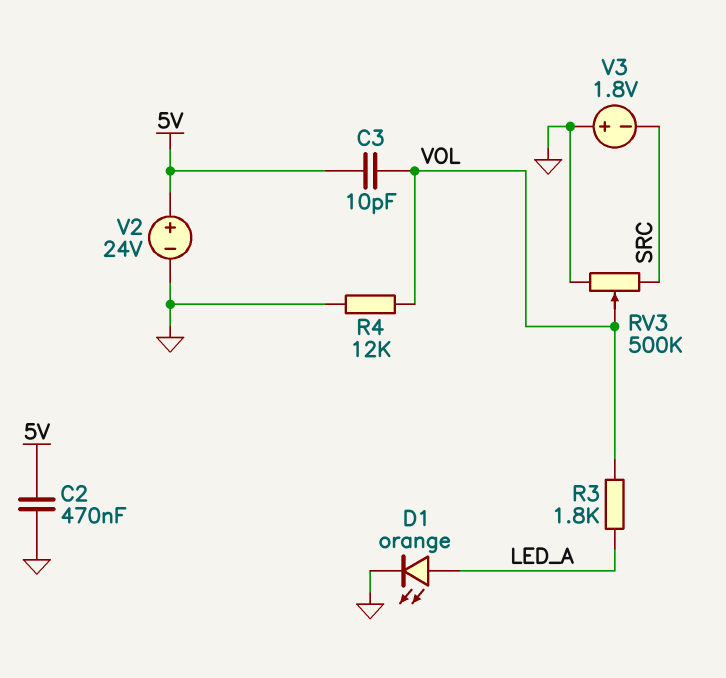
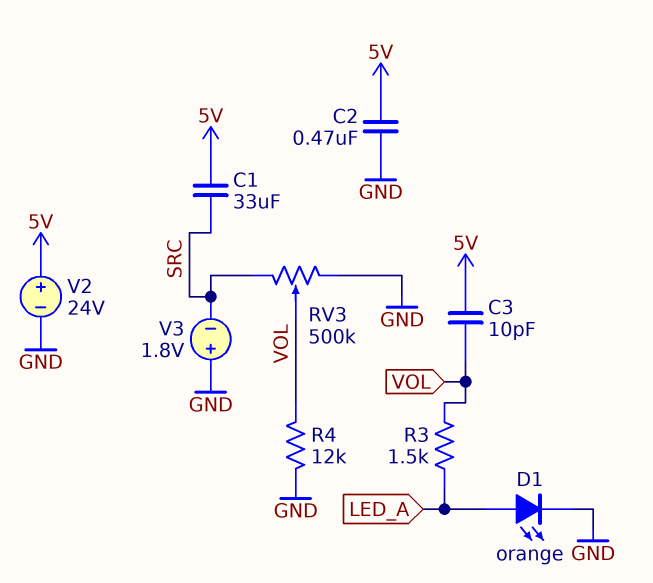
C1: none -> 33uF (5V, SRC)
R3: 1.8k (LED_A, VOL) -> 1.5k (LED_A, VOL)

